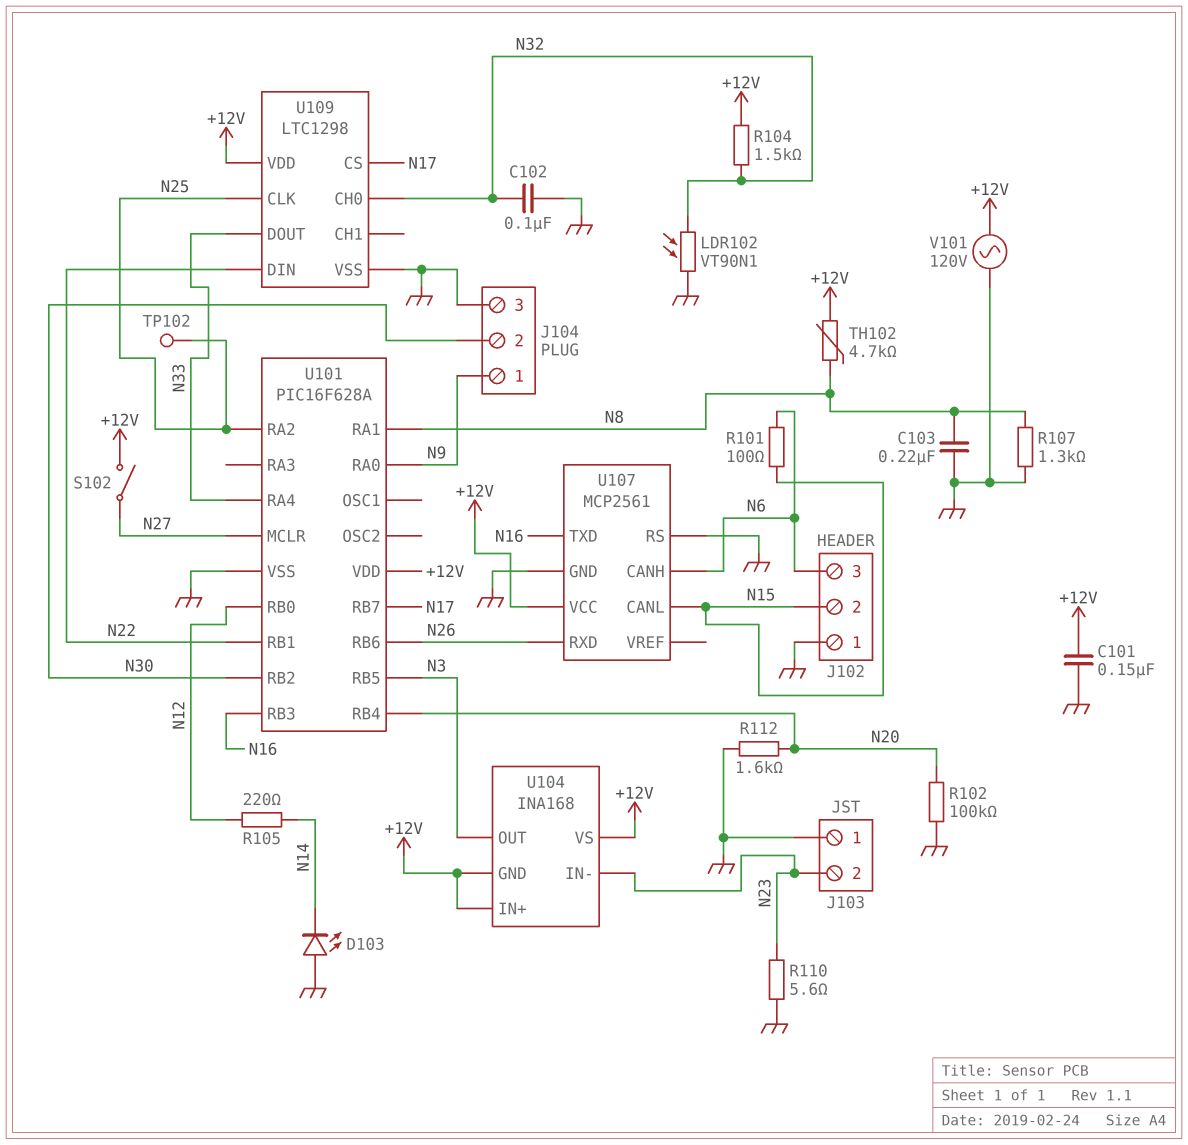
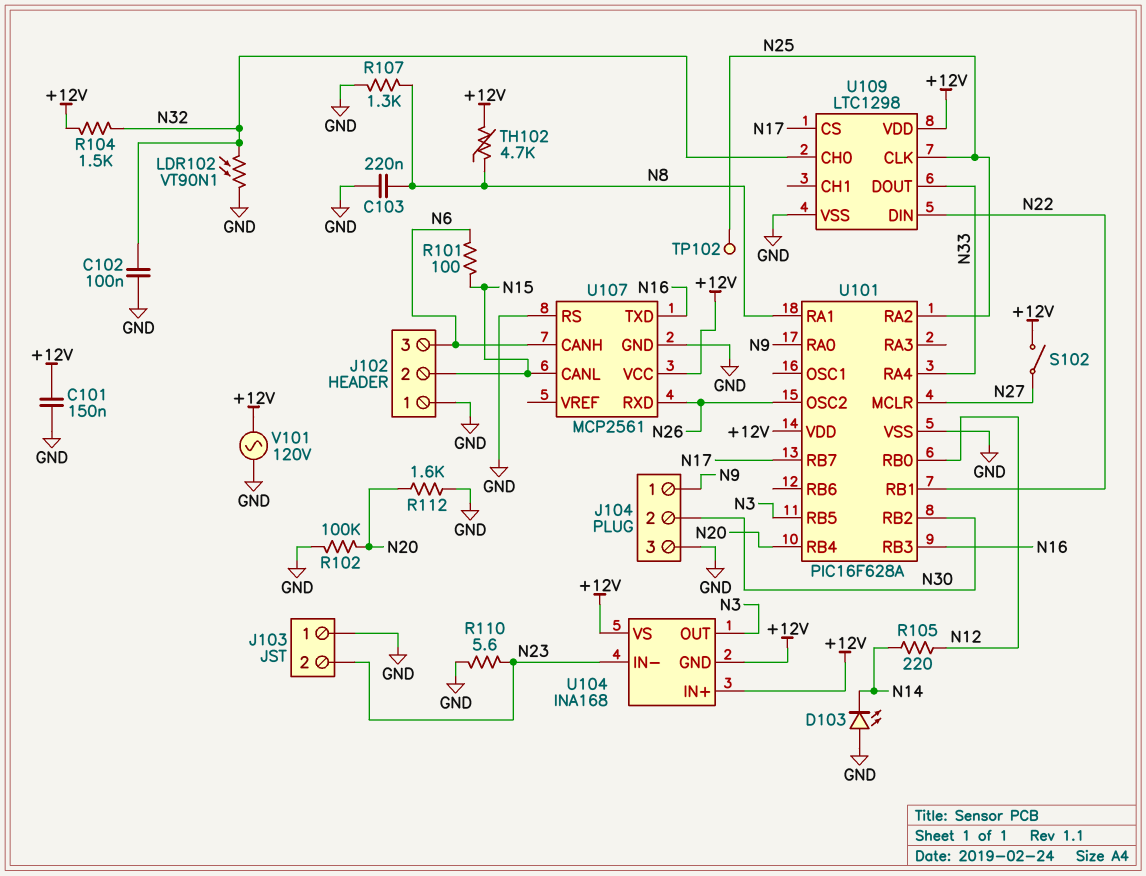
U101 pin OSC2: none -> N26
U101 pin RB6: N26 -> none

